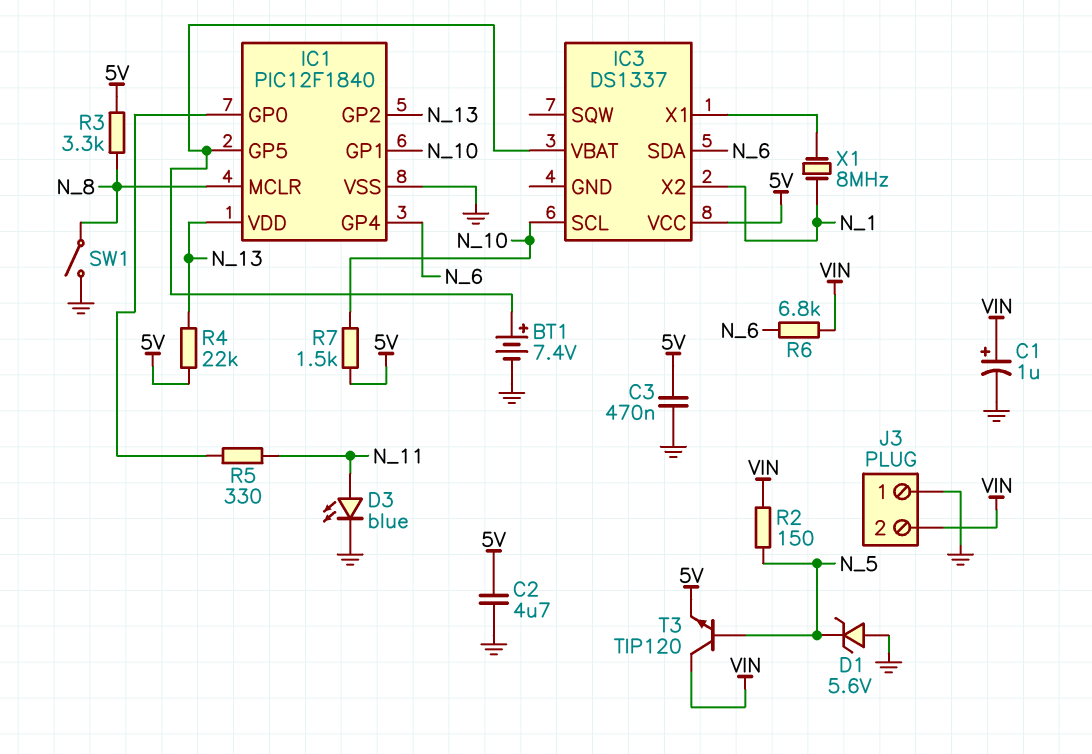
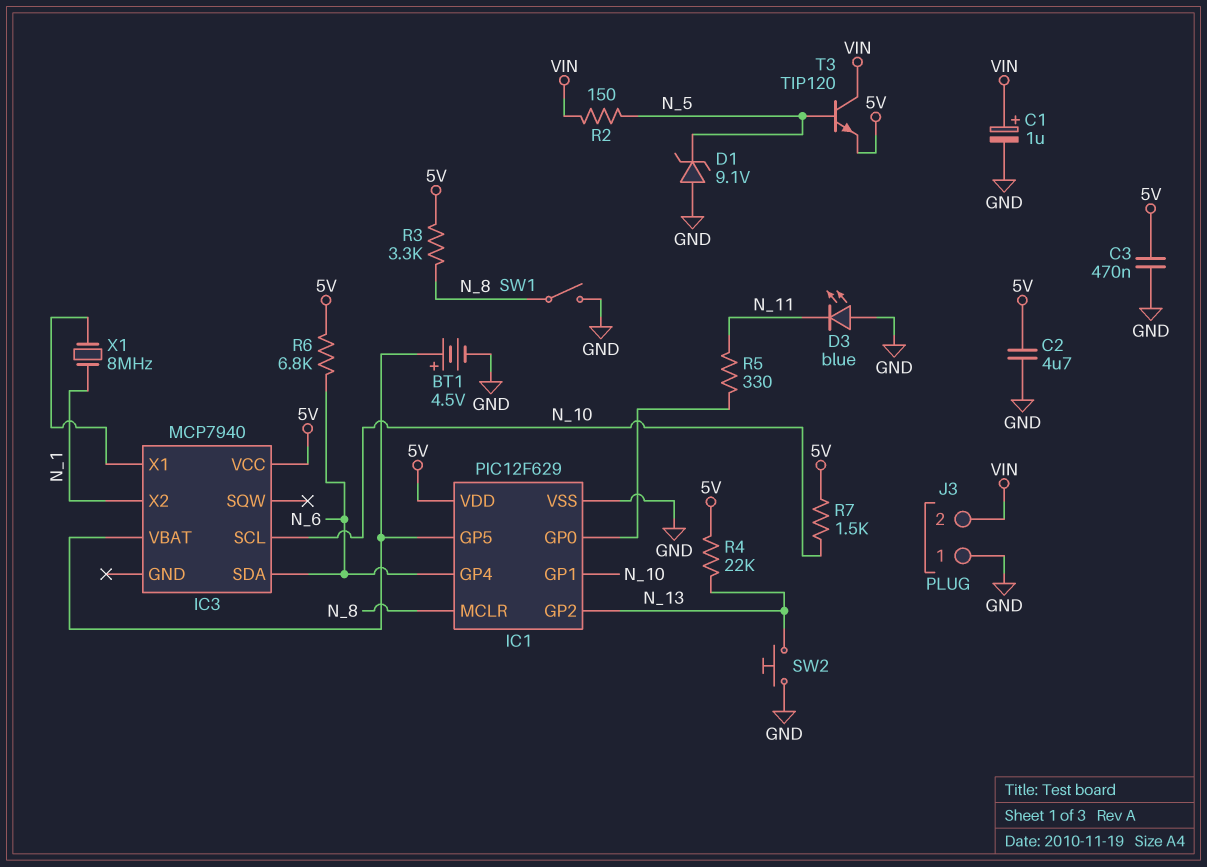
BT1: 7.4V (plus IC1/GP5, minus GND) -> 4.5V (plus IC1/GP5, minus GND)
D1: zener 5.6V (A GND, K N_5) -> zener 9.1V (A GND, K N_5)
D3: LED blue (A N_11, K GND) -> LED blue (A GND, K N_11)
IC1: PIC12F1840 -> PIC12F629
IC1 pin VDD: N_13 -> 5V
IC3: DS1337 -> MCP7940
R6: 6.8k (N_6, VIN) -> 6.8k (5V, N_6)
SW2: none -> button (GND, N_13)

